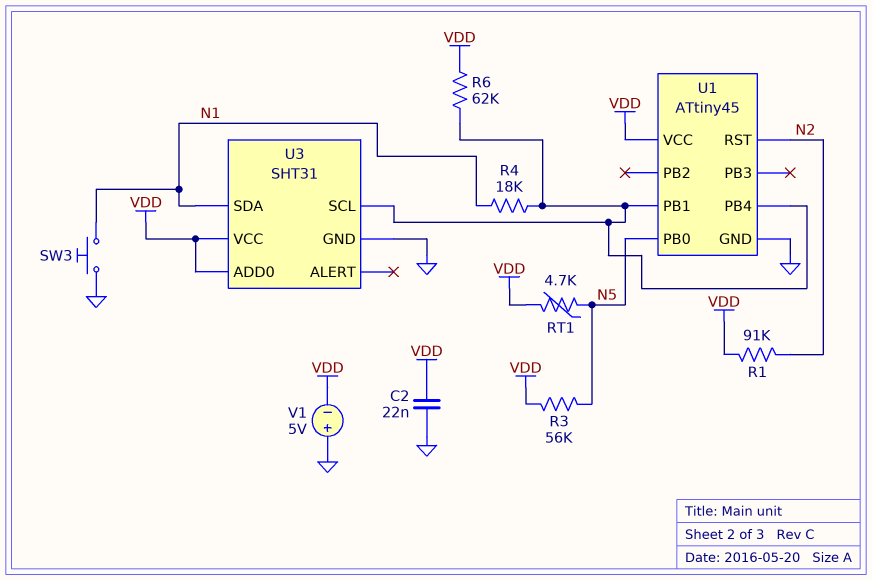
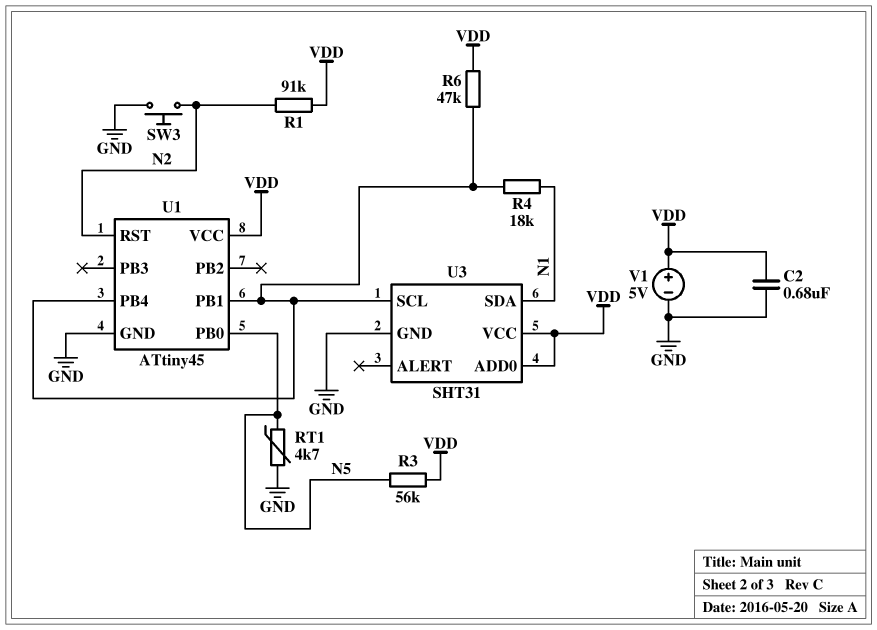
C2: 22nF (GND, VDD) -> 680nF (GND, VDD)
R6: 62k (U1/PB1, VDD) -> 47k (U1/PB1, VDD)
RT1: 4.7k (N5, VDD) -> 4.7k (GND, N5)
SW3: button (GND, N1) -> button (GND, N2)
V1: 5V (plus GND, minus VDD) -> 5V (plus VDD, minus GND)

